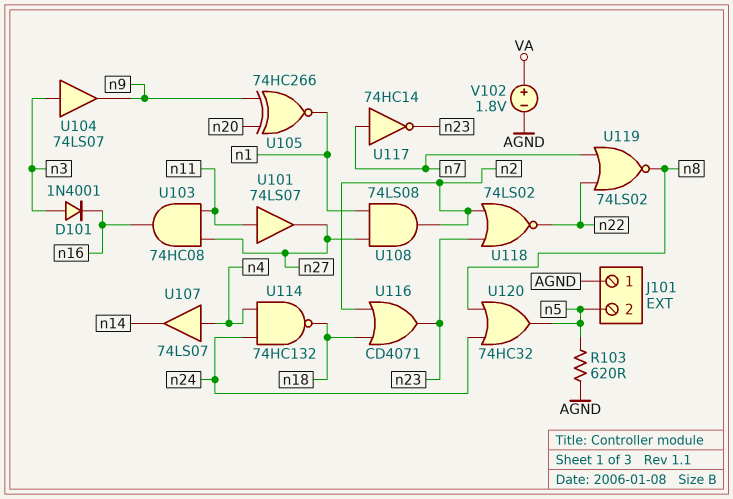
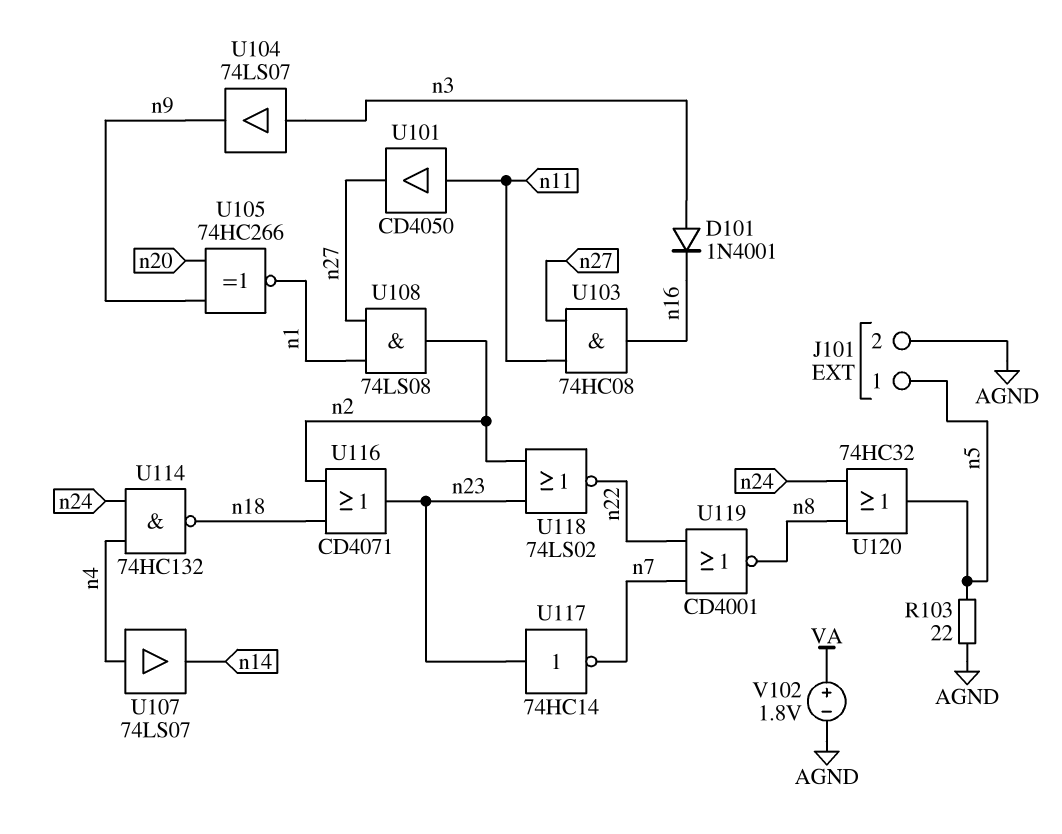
J101 pin 1: AGND -> n5
J101 pin 2: n5 -> AGND
R103: 620 (AGND, n5) -> 22 (AGND, n5)
U101: buffer 74LS07 (in n11, out n27) -> buffer CD4050 (in n11, out n27)
U117: NOT 74HC14 (in n7, out n23) -> NOT 74HC14 (in n23, out n7)
U119: NOR 74LS02 (in n7, in n22, out n8) -> NOR CD4001 (in n7, in n22, out n8)

